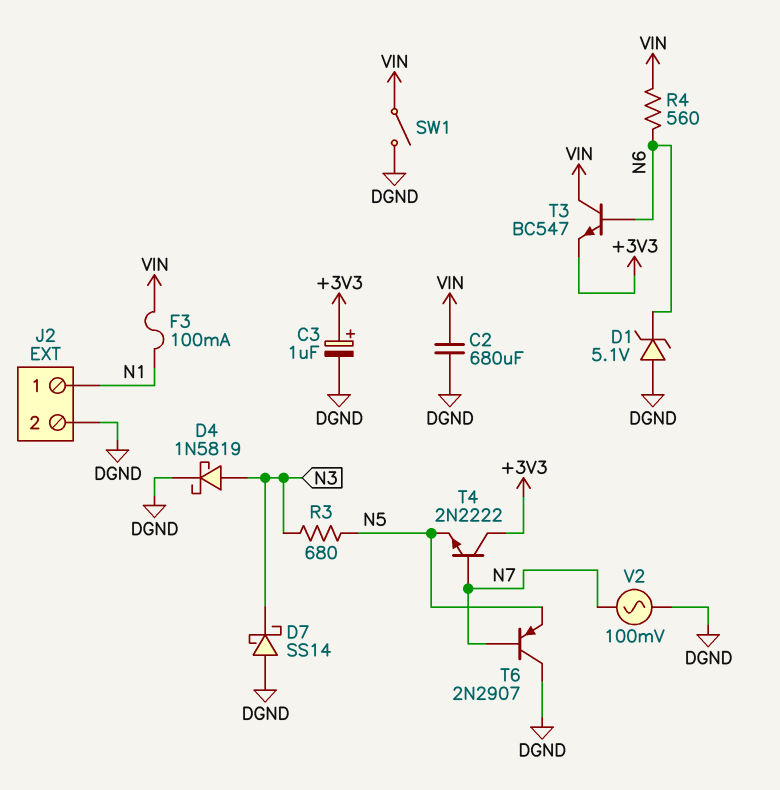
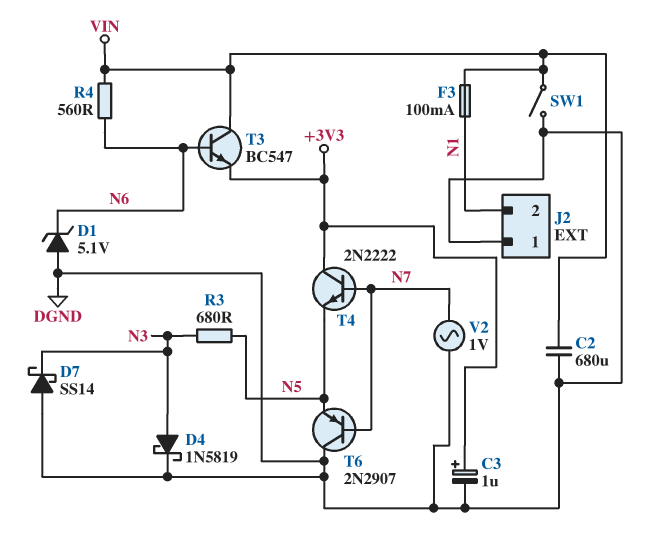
J2 pin 1: N1 -> DGND
J2 pin 2: DGND -> N1
V2: AC 100mV (DGND, N7) -> AC 1V (DGND, N7)

